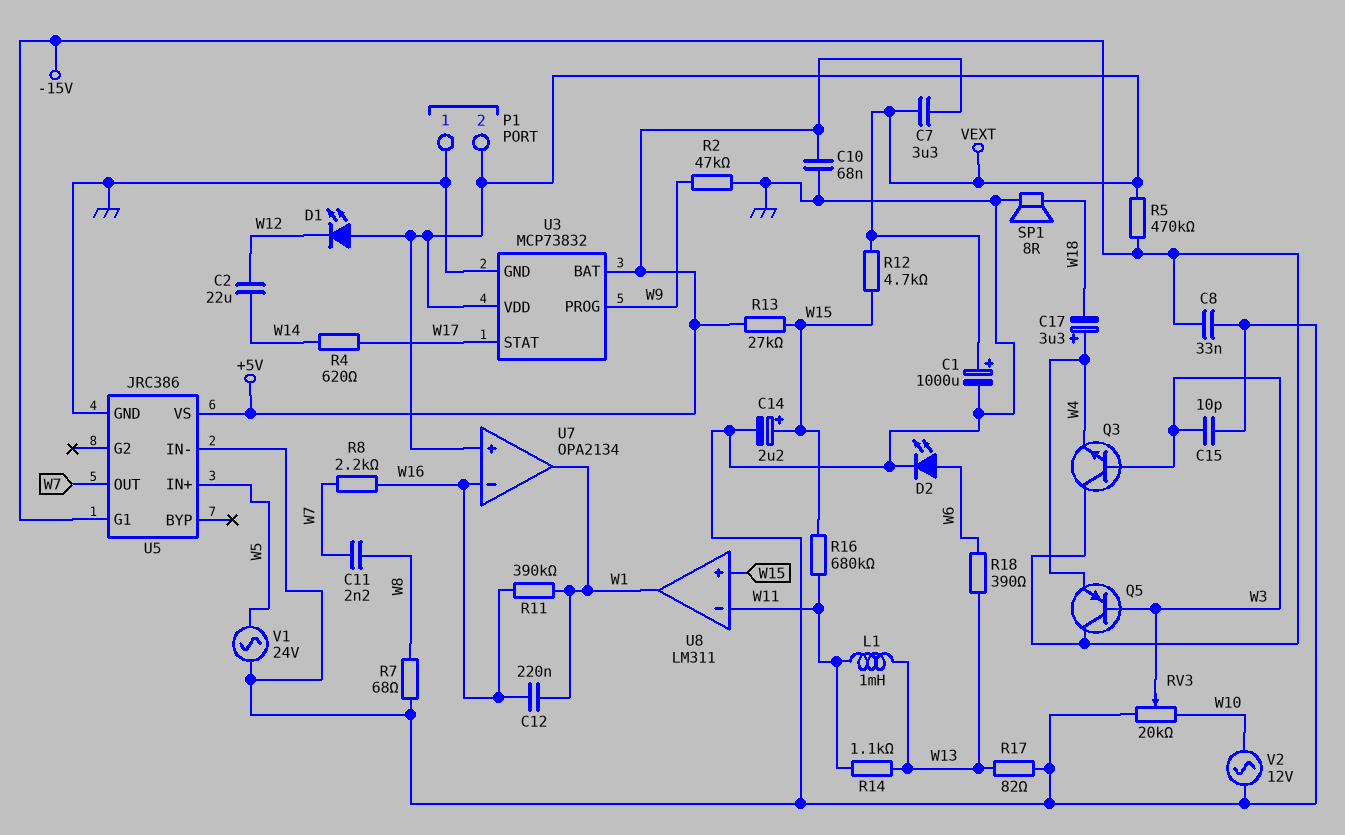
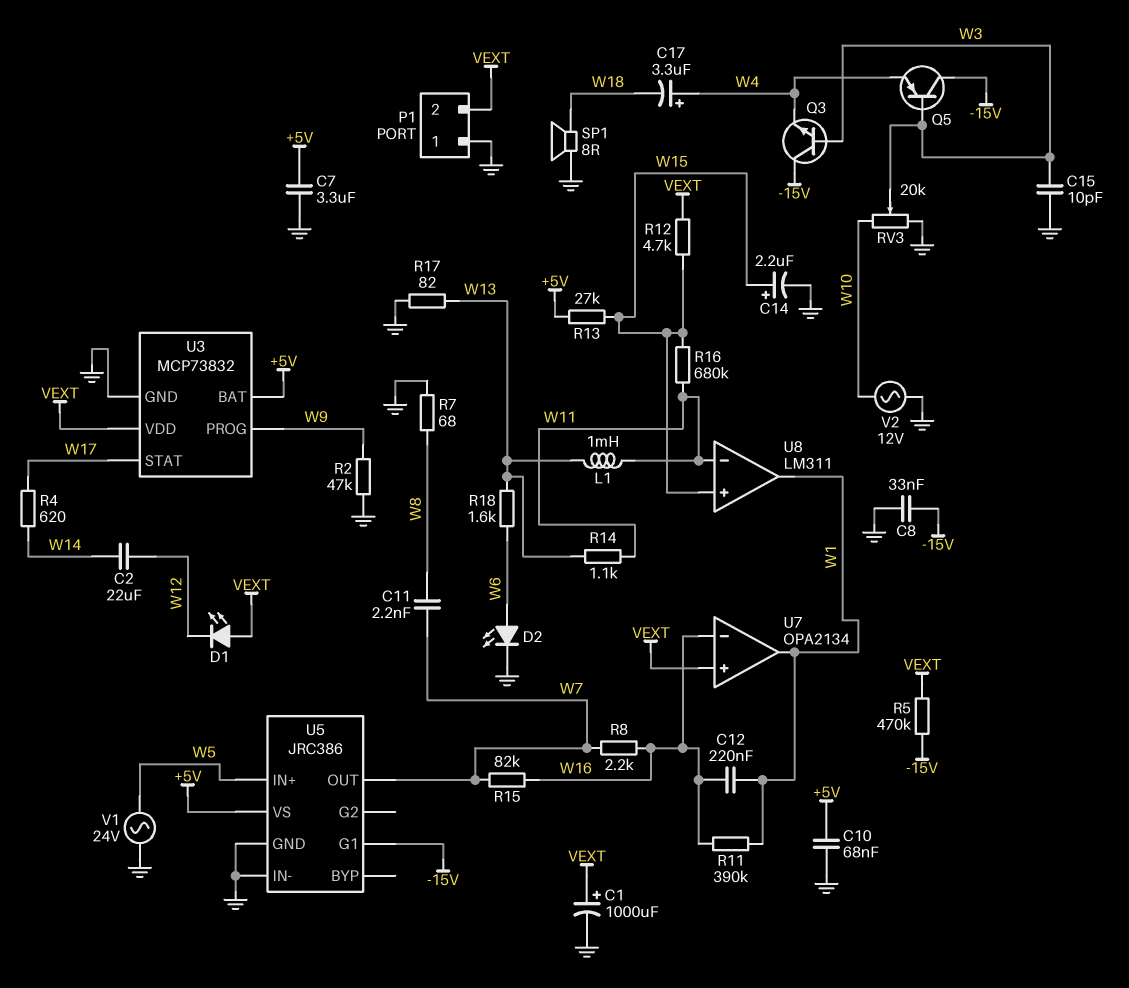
C7: 3.3uF (+5V, VEXT) -> 3.3uF (+5V, GND)
R15: none -> 82k (W7, W16)
R18: 390 (W6, W13) -> 1.6k (W6, W13)

